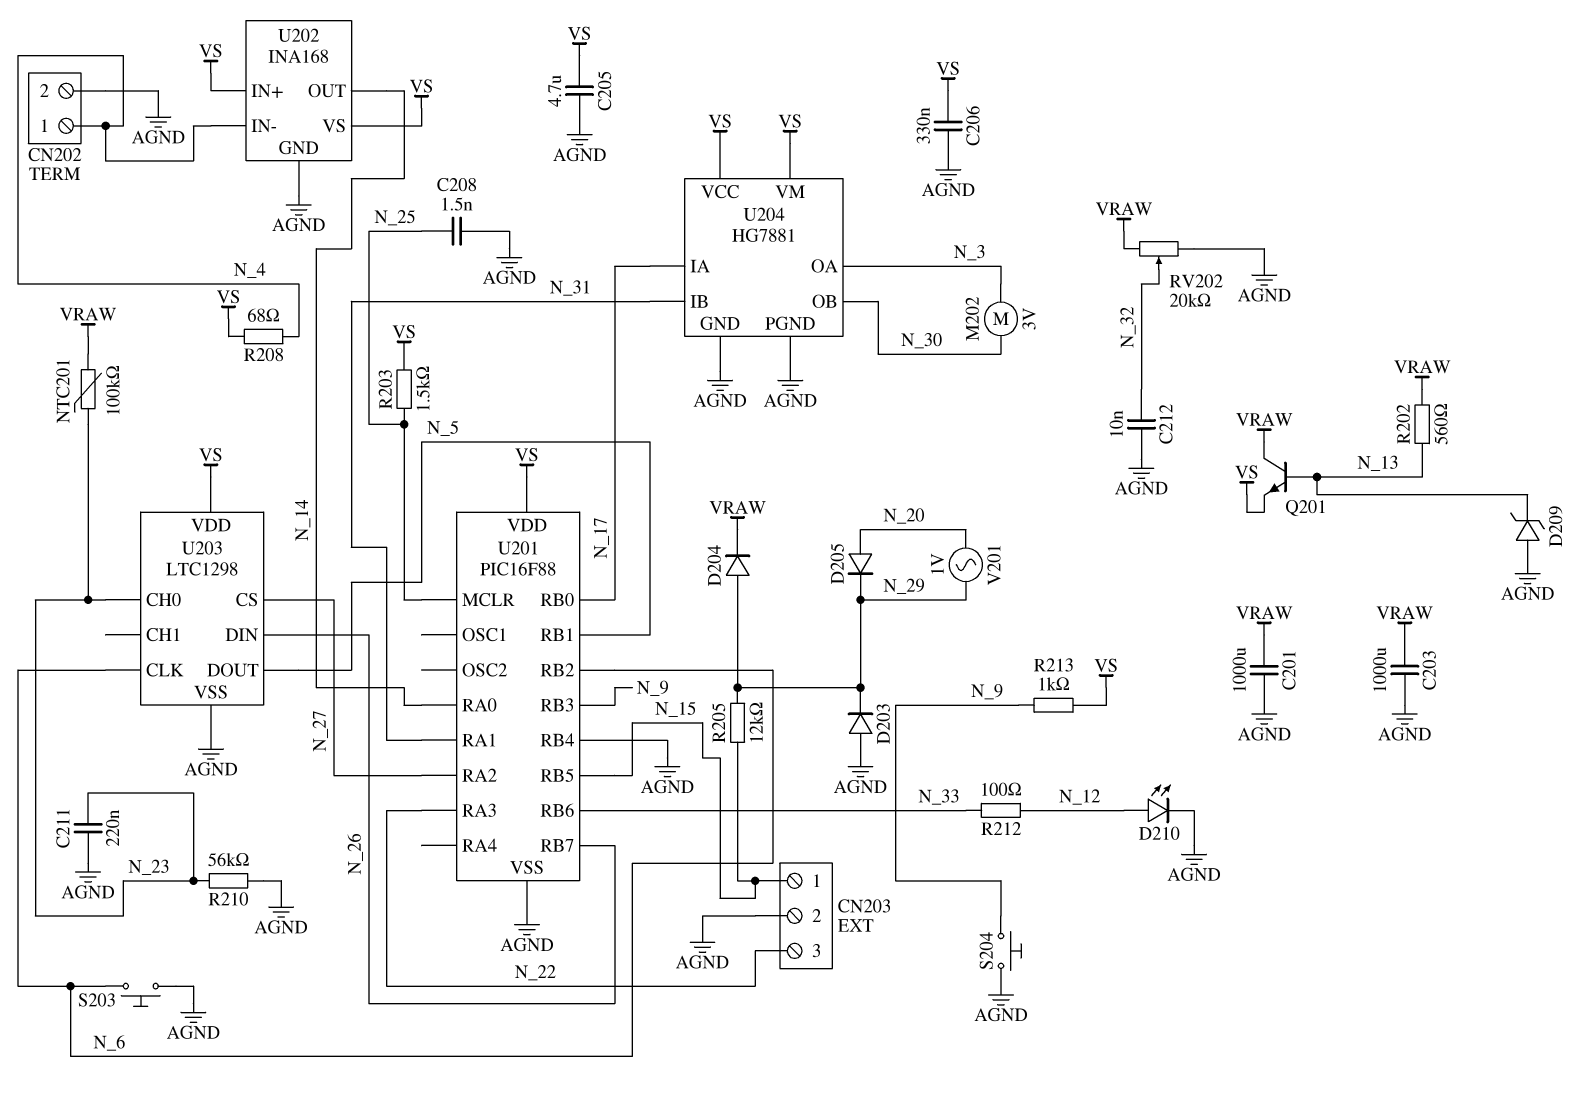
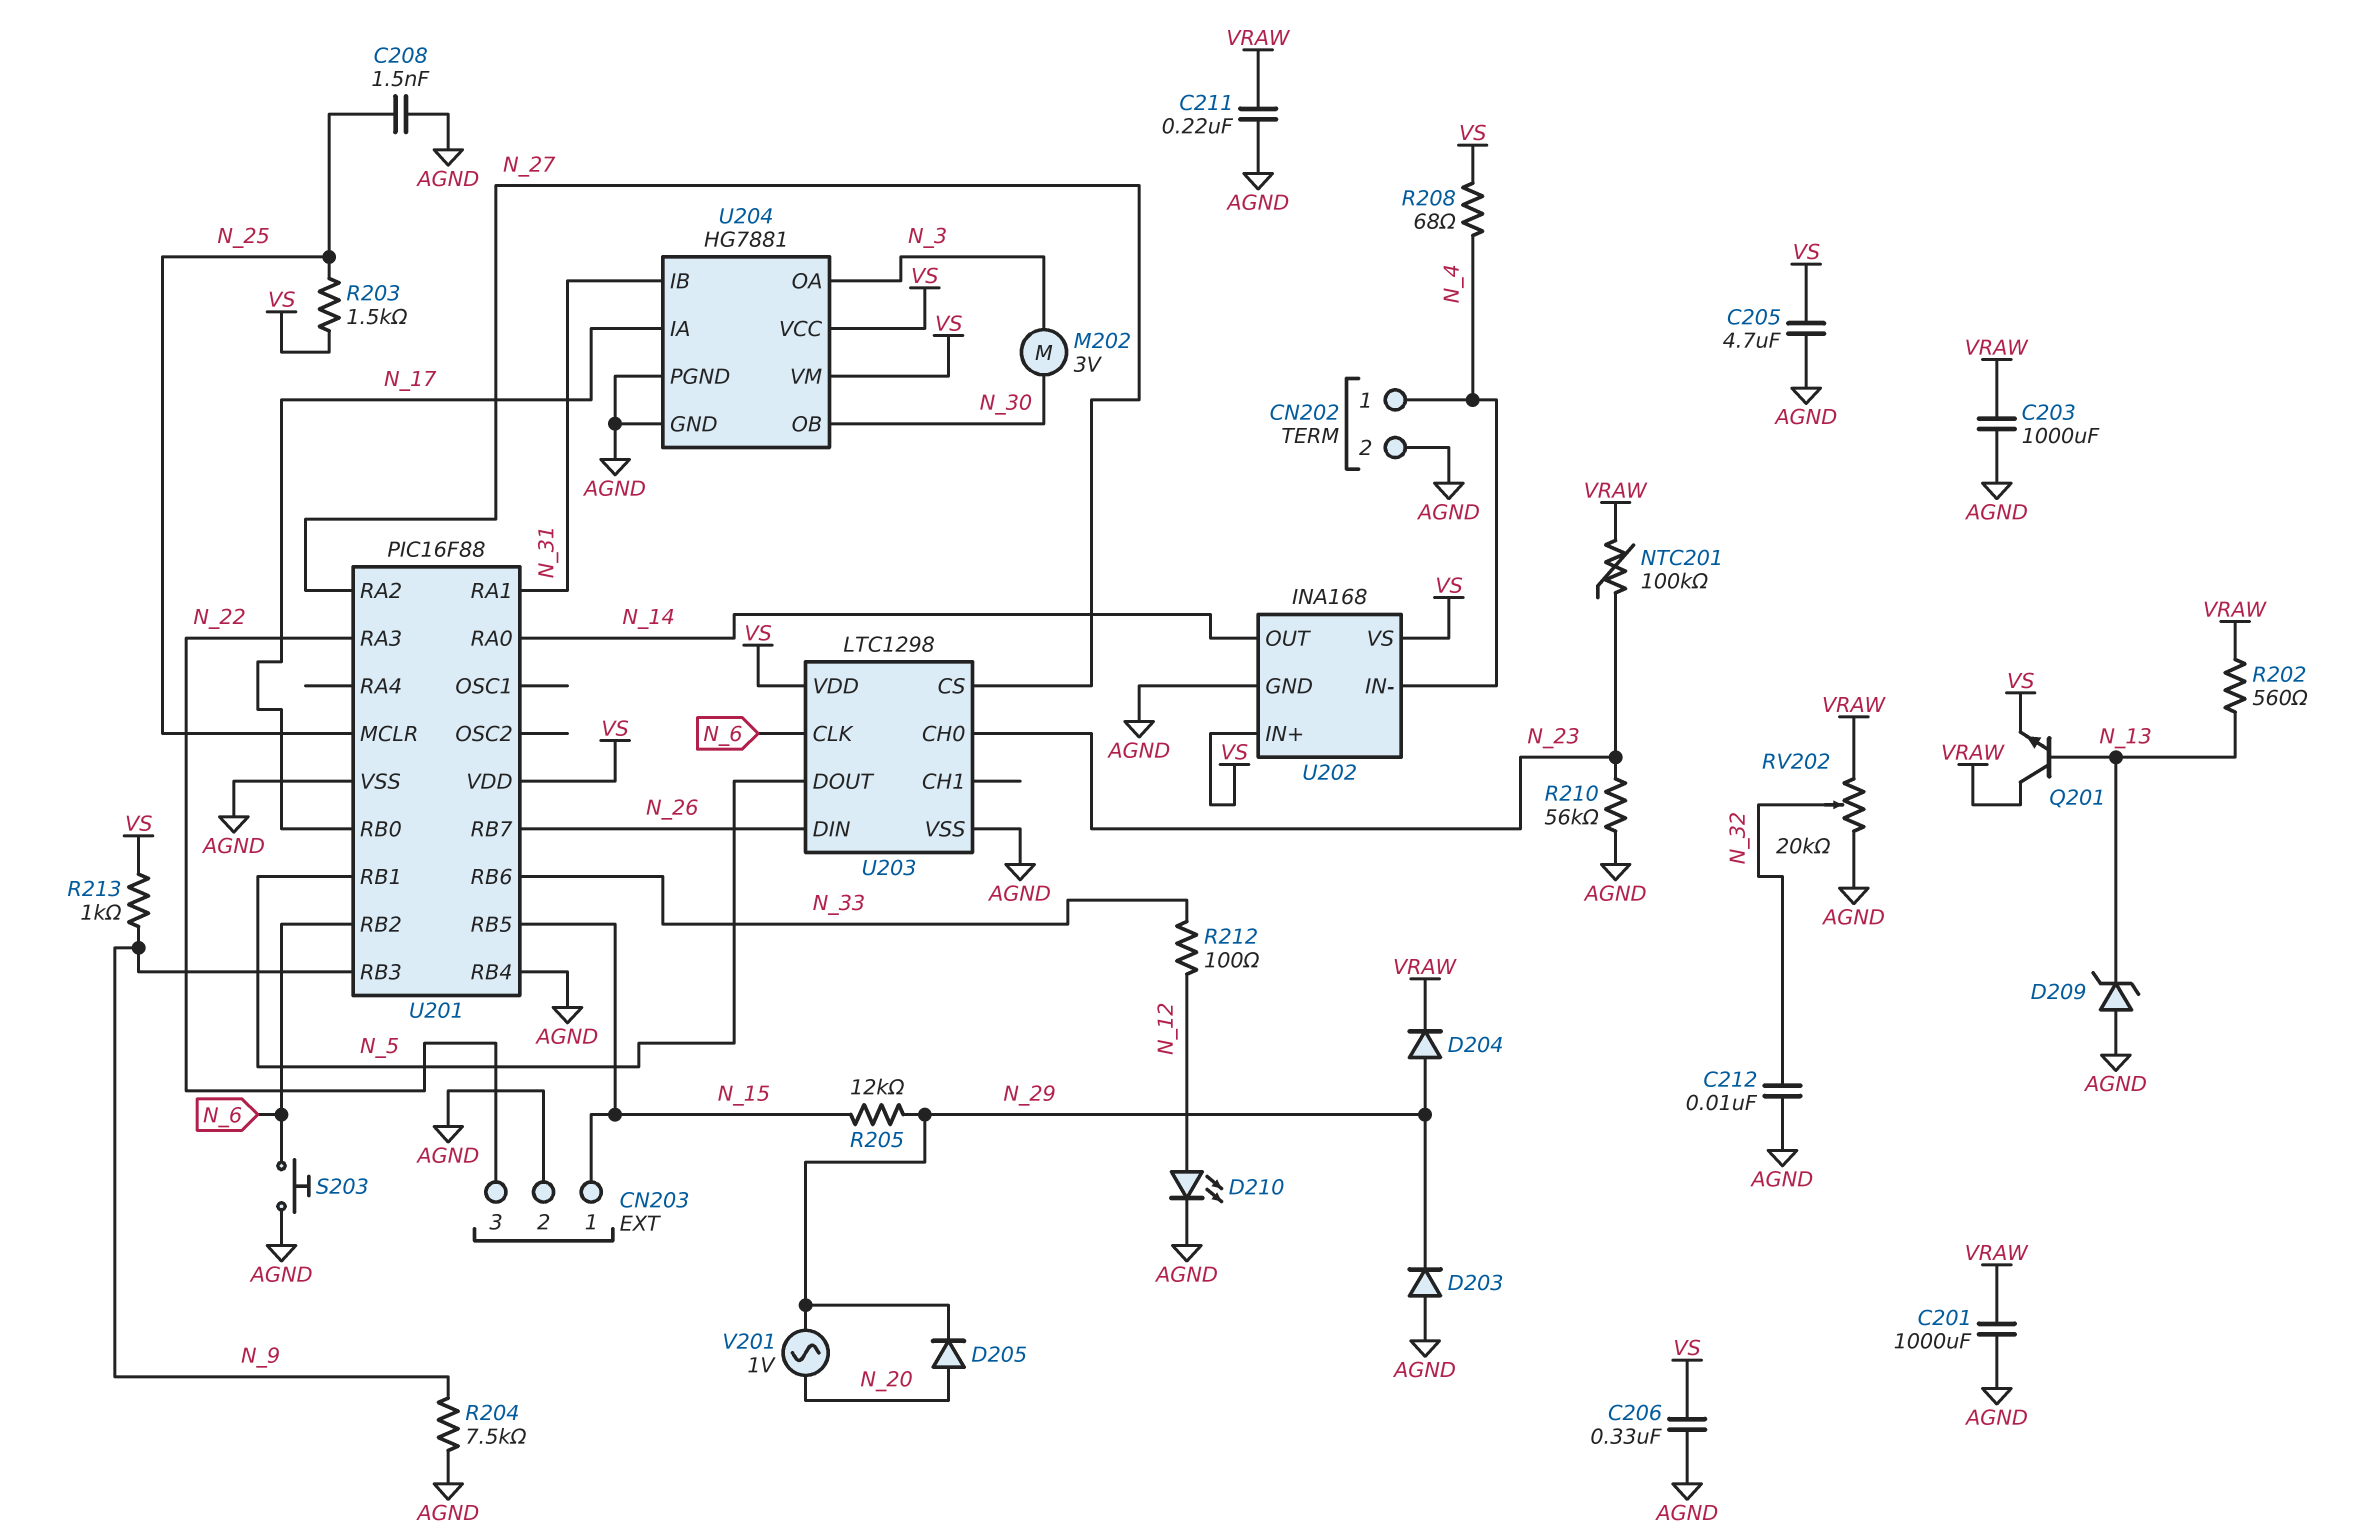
C211: 220nF (AGND, N_23) -> 220nF (AGND, VRAW)
R204: none -> 7.5k (AGND, N_9)
S204: button (AGND, N_9) -> none

